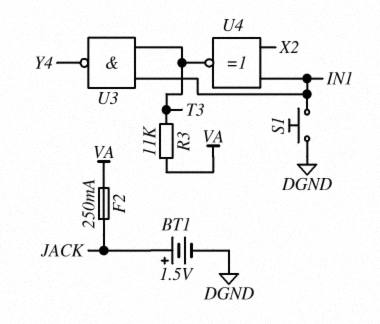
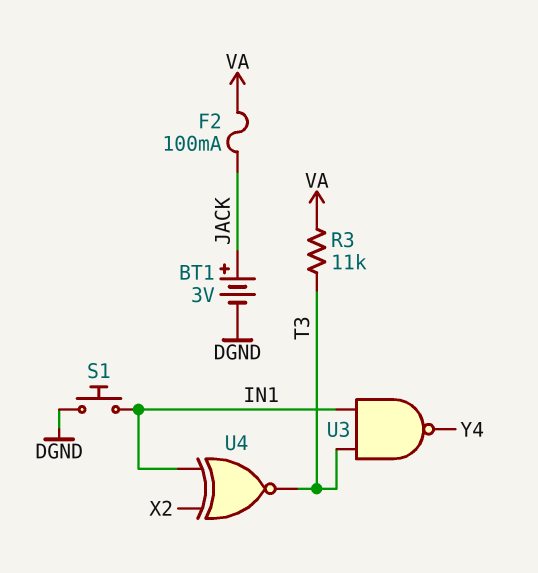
BT1: 1.5V (plus JACK, minus DGND) -> 3V (plus JACK, minus DGND)
F2: 250mA (JACK, VA) -> 100mA (JACK, VA)

